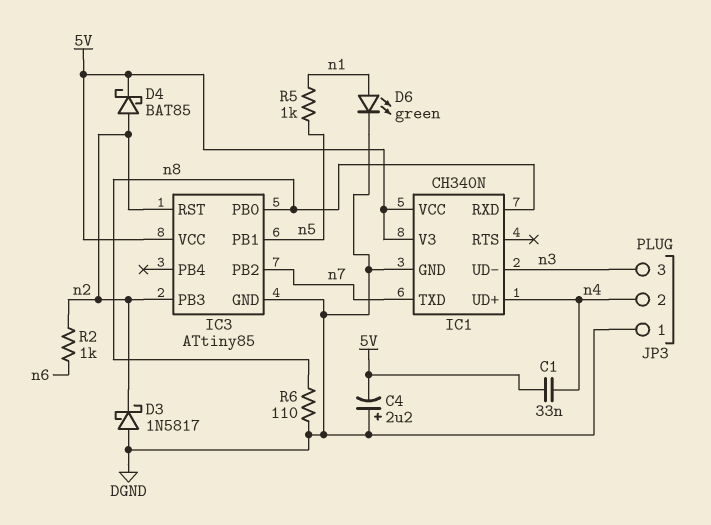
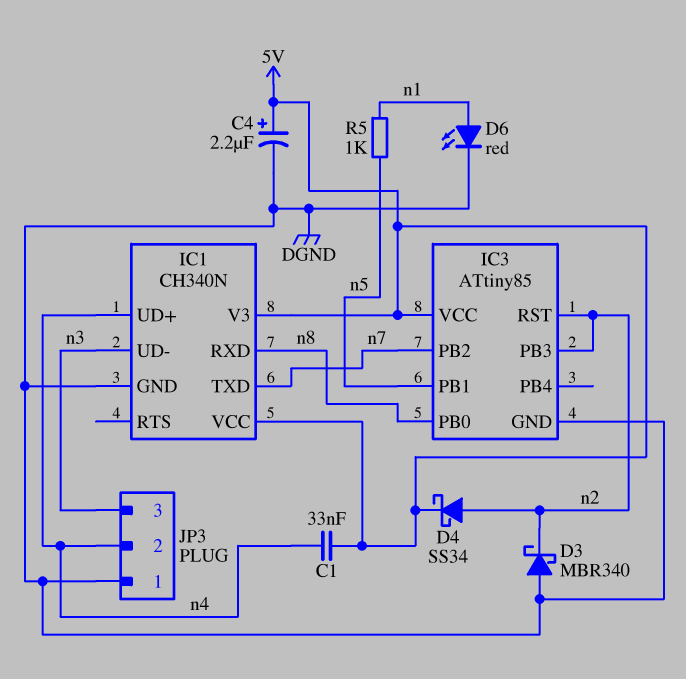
C4: 2.2uF (plus DGND, minus 5V) -> 2.2uF (plus 5V, minus DGND)
D3: schottky 1N5817 (A DGND, K n2) -> schottky MBR340 (A DGND, K n2)
D4: schottky BAT85 (A n2, K 5V) -> schottky SS34 (A n2, K 5V)
D6: LED green (A n1, K DGND) -> LED red (A n1, K DGND)
R2: 1k (n2, n6) -> none
R6: 110 (DGND, n8) -> none

